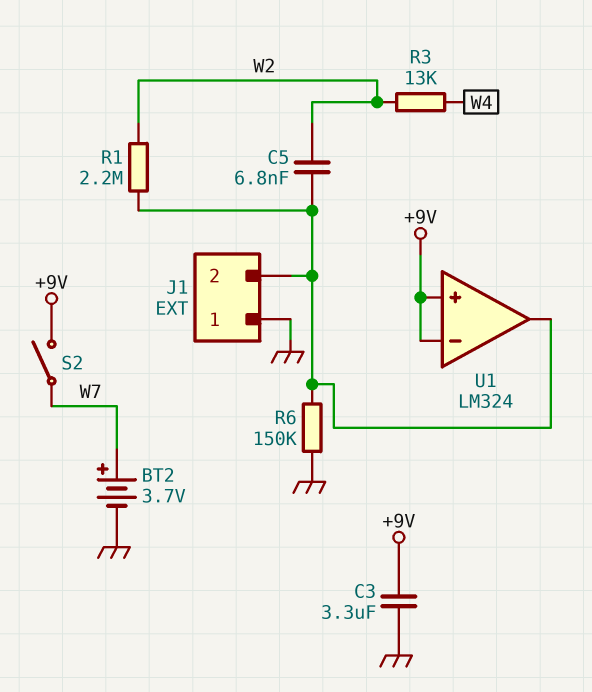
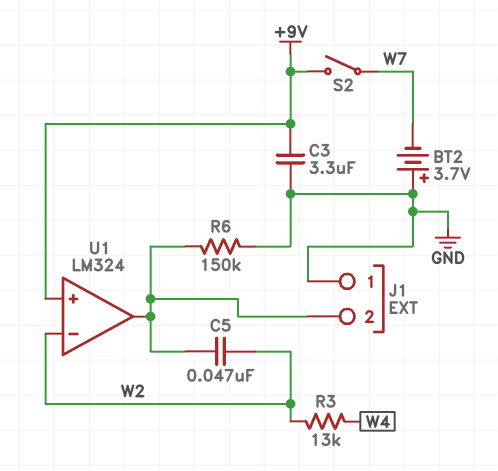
BT2: 3.7V (plus W7, minus GND) -> 3.7V (plus GND, minus W7)
C5: 6.8nF (J1/2, W2) -> 47nF (J1/2, W2)
R1: 2.2M (J1/2, W2) -> none
U1 pin in-: +9V -> W2

